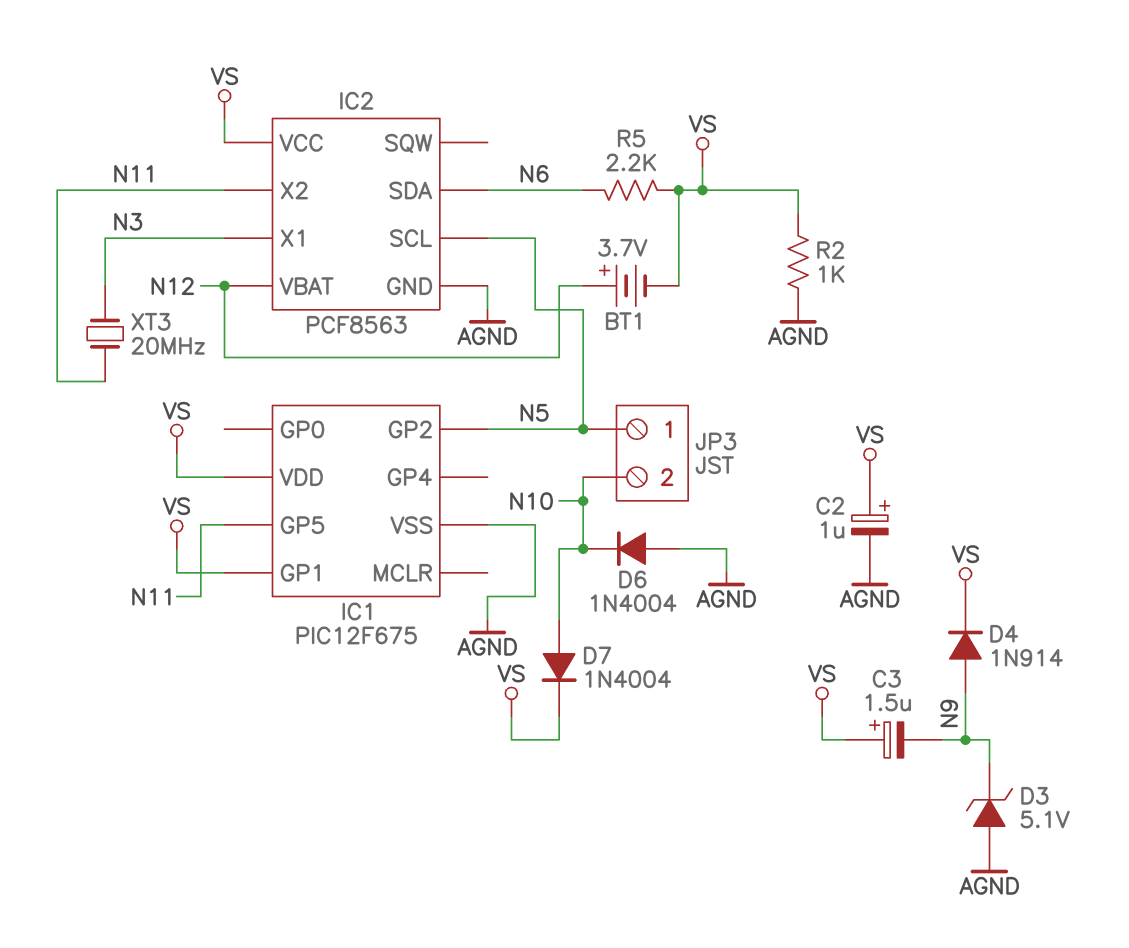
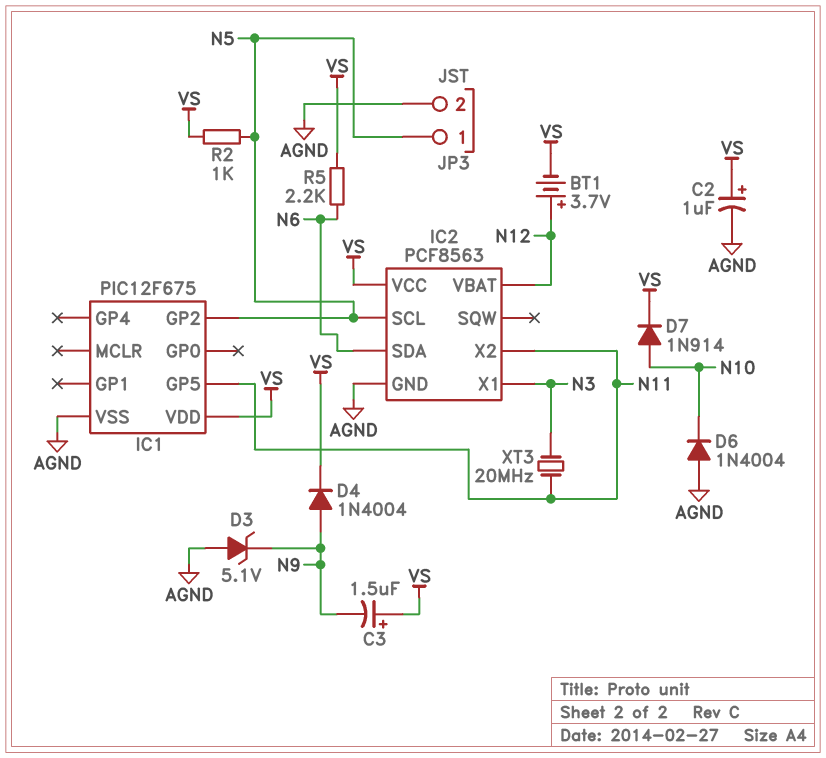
D4: diode 1N914 (A N9, K VS) -> diode 1N4004 (A N9, K VS)
D7: diode 1N4004 (A N10, K VS) -> diode 1N914 (A N10, K VS)
IC1 pin GP1: VS -> none
JP3 pin 2: N10 -> AGND
R2: 1k (AGND, VS) -> 1k (N5, VS)

